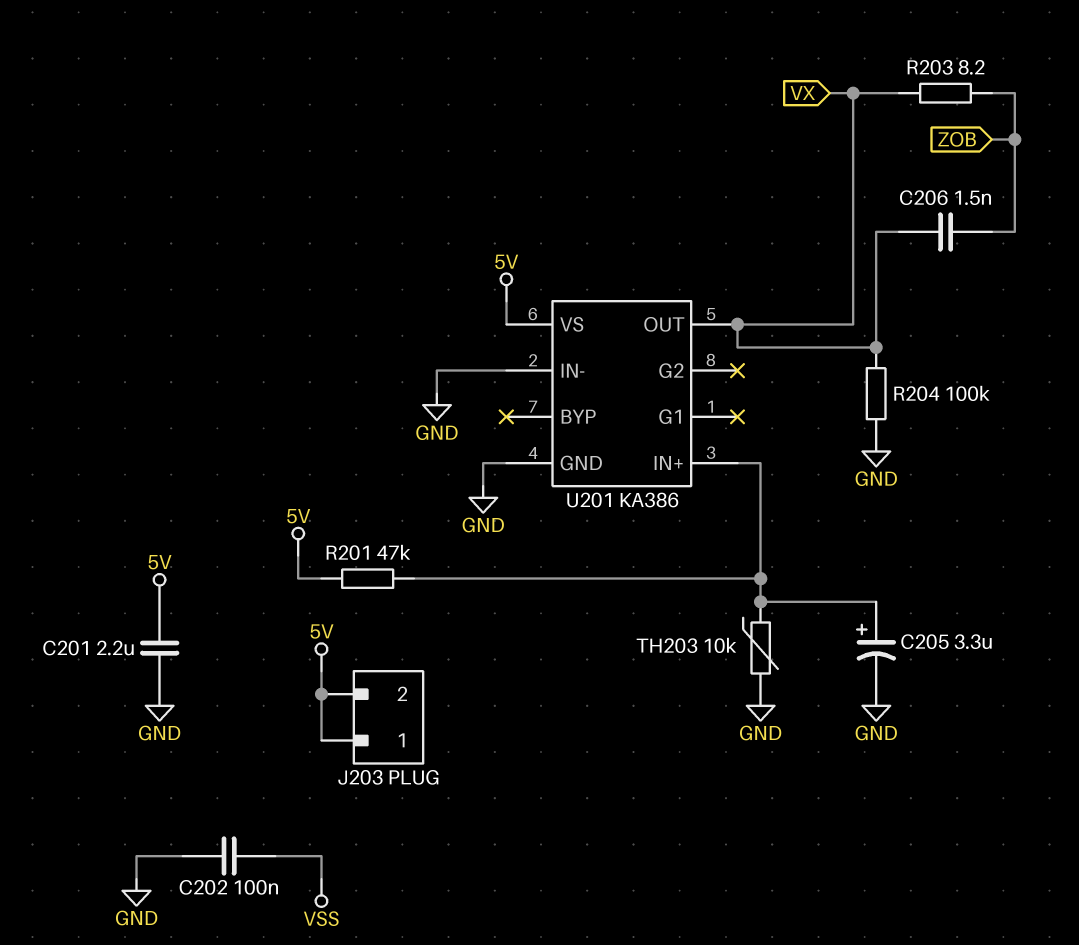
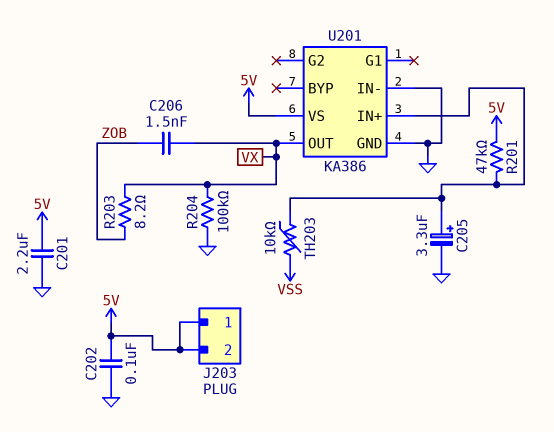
C202: 100nF (GND, VSS) -> 100nF (5V, GND)
TH203: 10k (GND, U201/IN+) -> 10k (U201/IN+, VSS)

